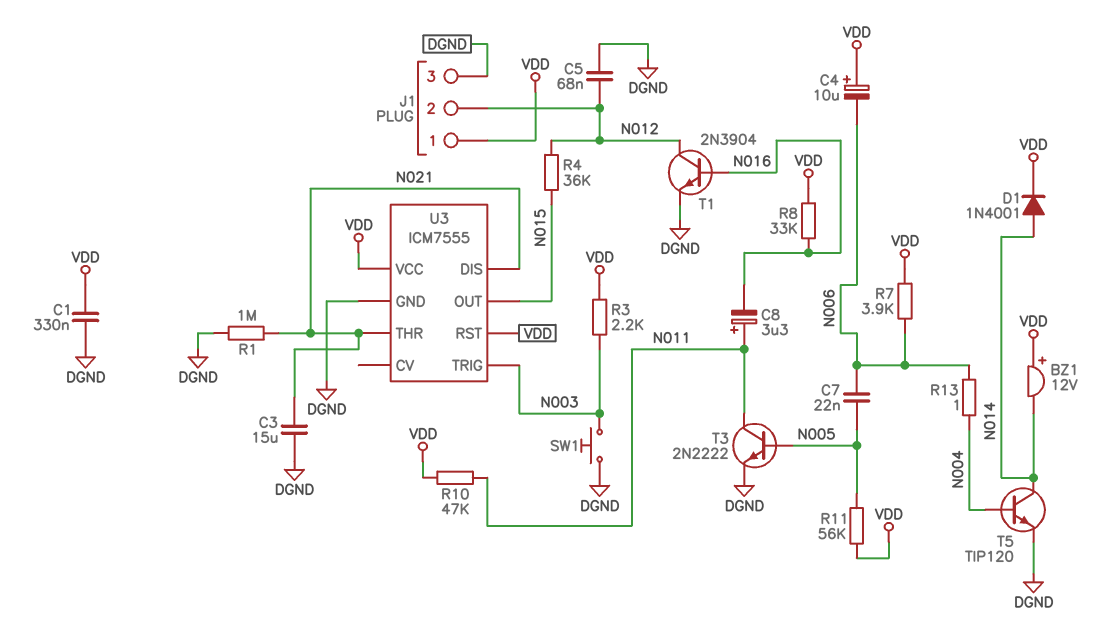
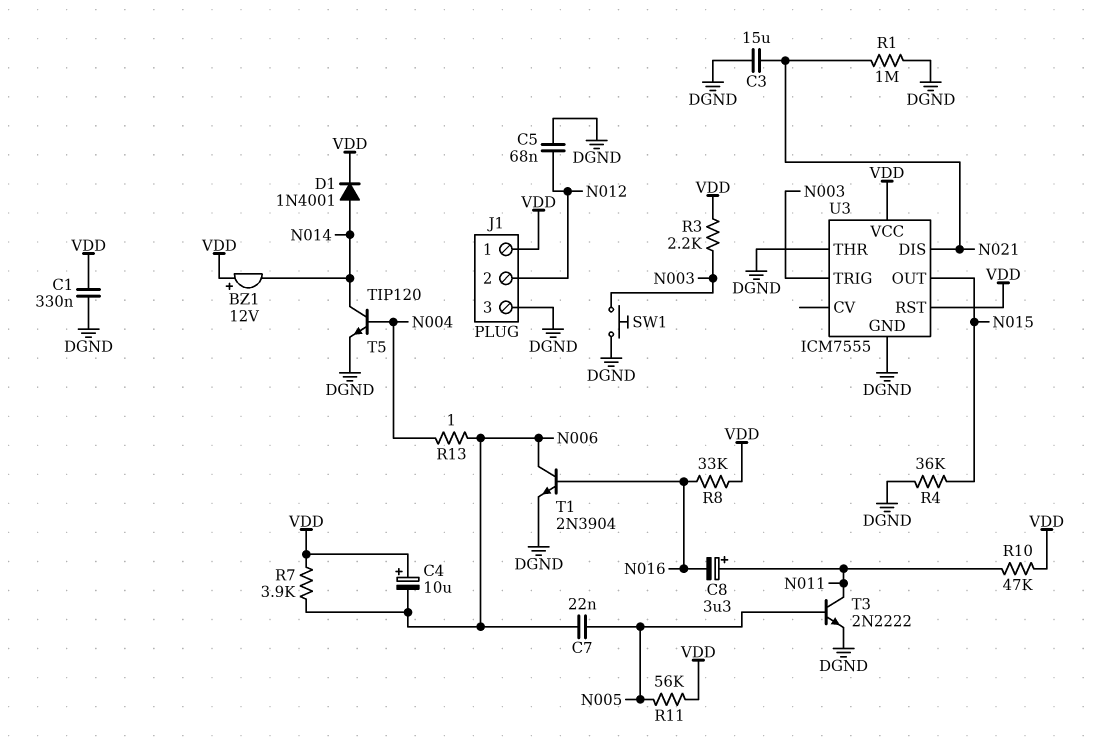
R4: 36k (N012, N015) -> 36k (DGND, N015)
T1: NPN 2N3904 (B N016, C N012, E DGND) -> NPN 2N3904 (B N016, C N006, E DGND)
U3 pin THR: N021 -> DGND

